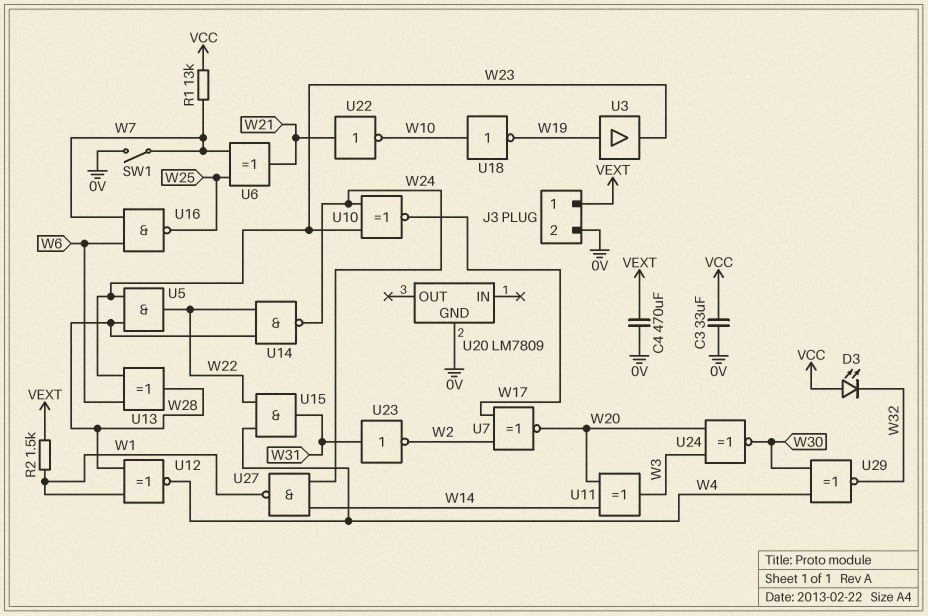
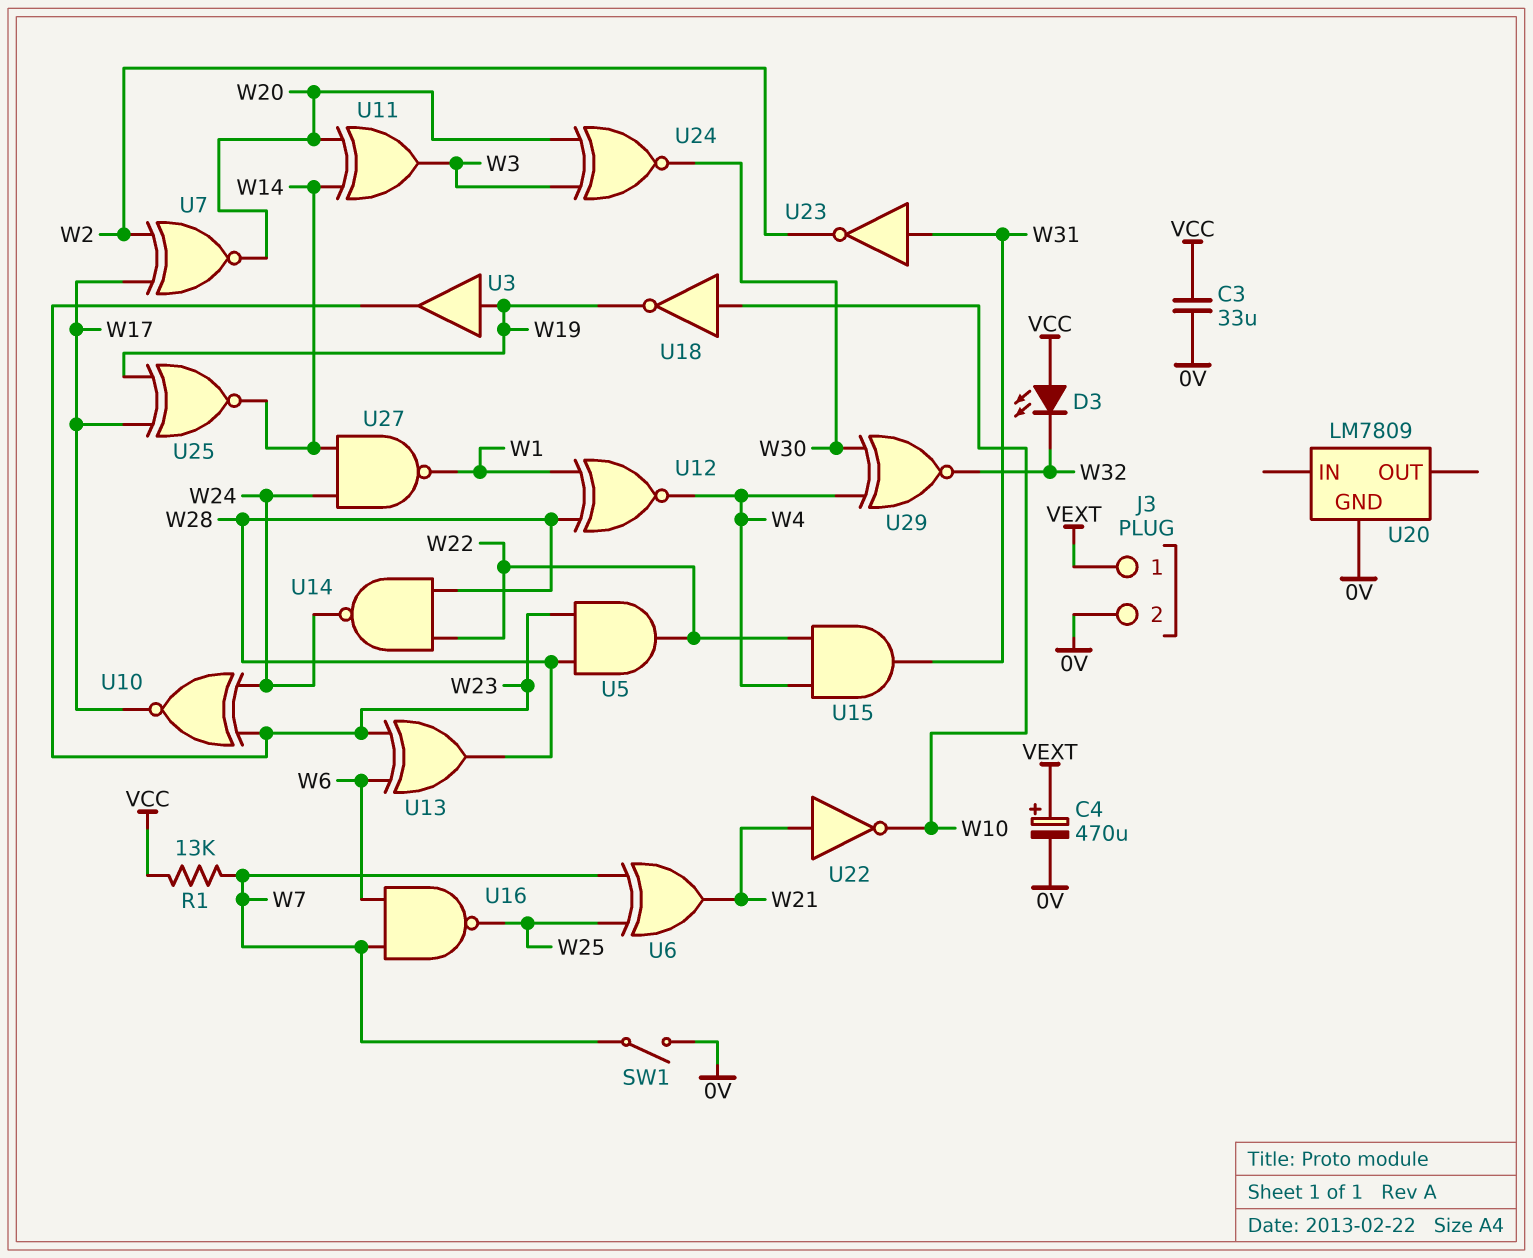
C4: 470uF (0V, VEXT) -> 470uF (plus VEXT, minus 0V)
R2: 1.5k (VEXT, W1) -> none
U25: none -> XNOR (in W17, in W19, out W14)

